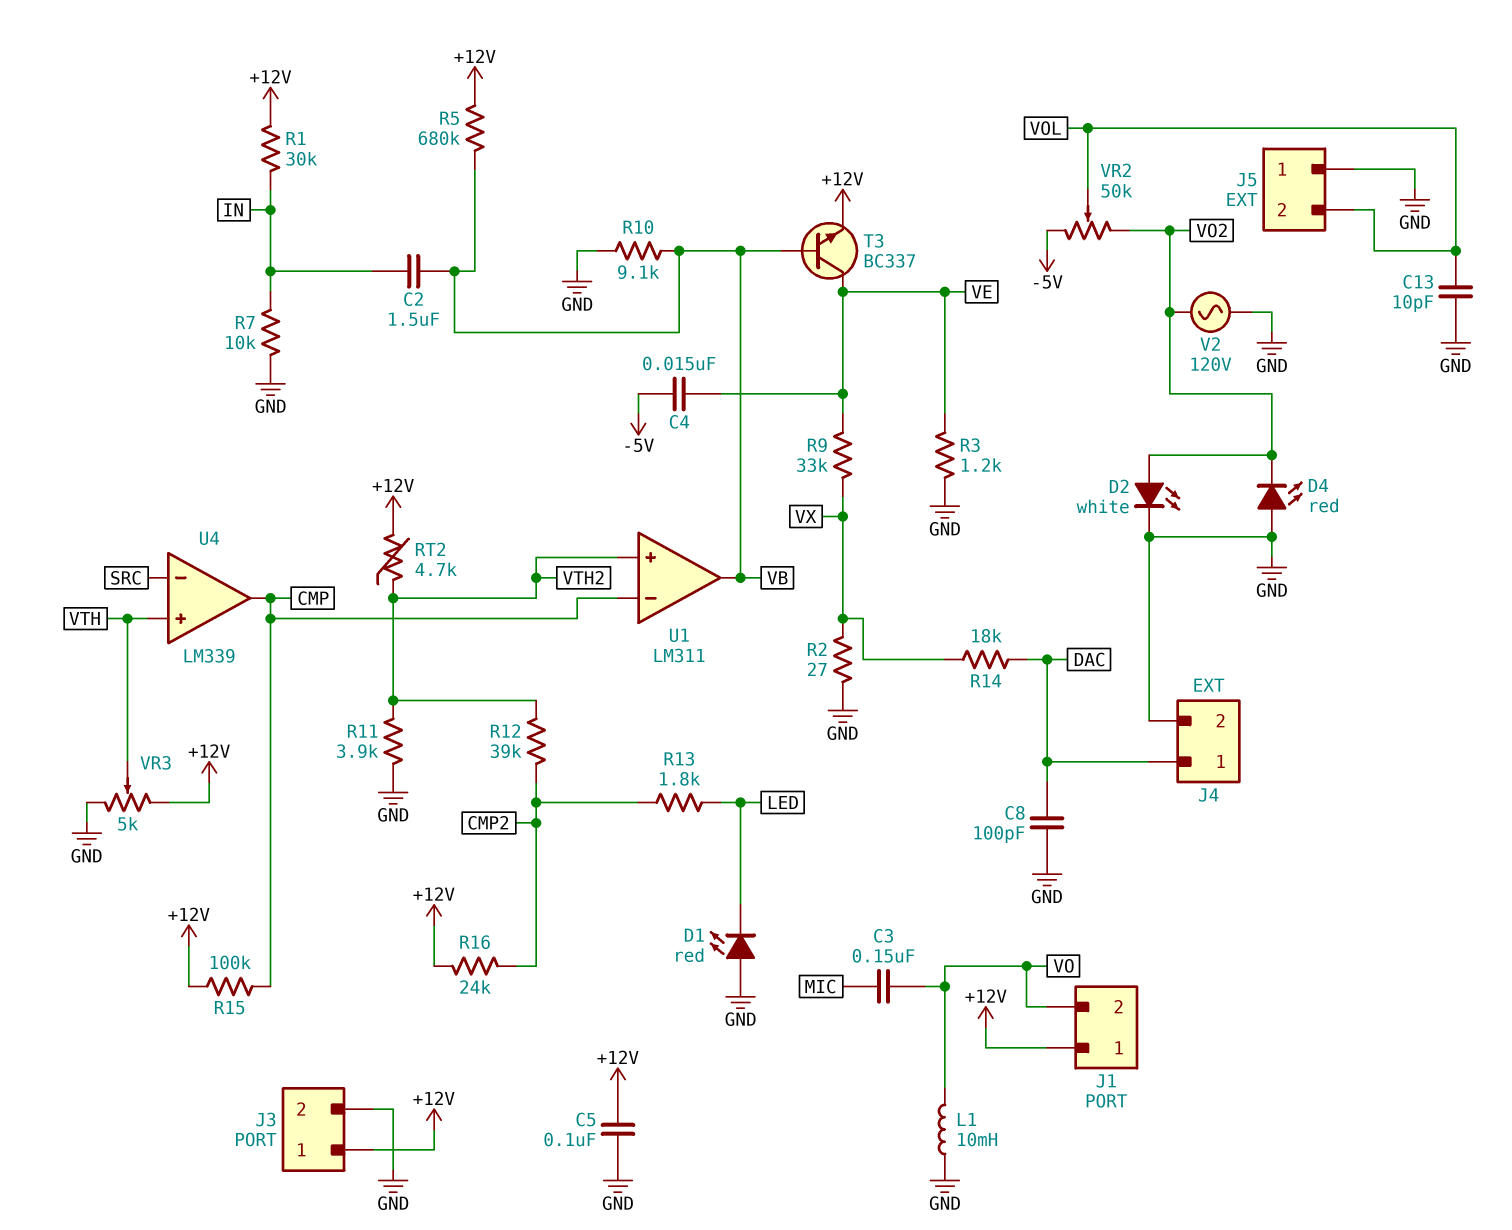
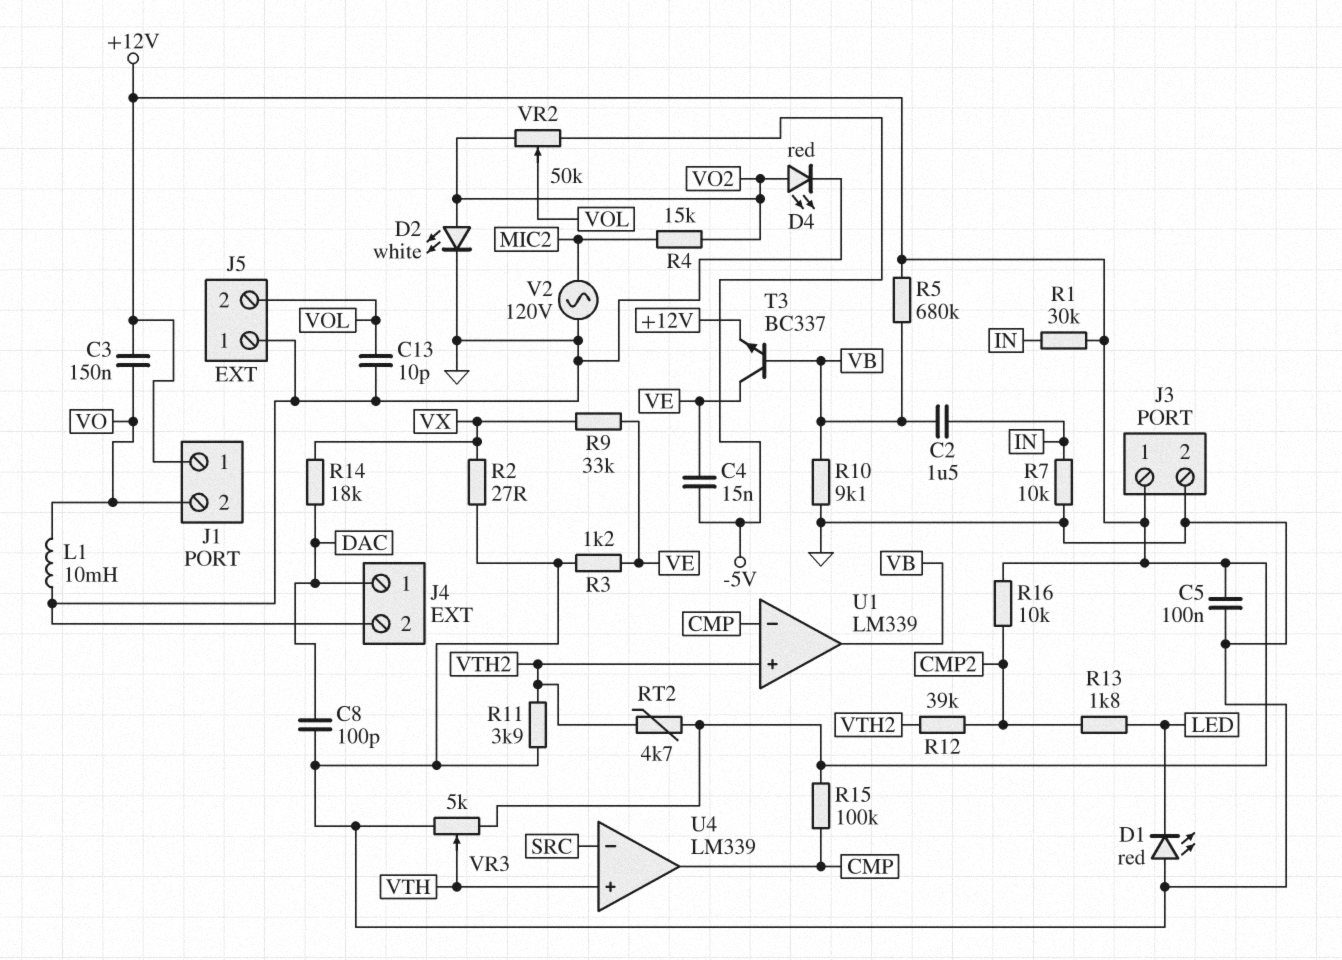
C3: 150nF (MIC, VO) -> 150nF (+12V, VO)
D4: LED red (A GND, K VO2) -> LED red (A VO2, K GND)
R4: none -> 15k (MIC2, VO2)
R16: 24k (+12V, CMP2) -> 10k (+12V, CMP2)
U1: LM311 -> LM339
V2: AC 120V (GND, VO2) -> AC 120V (GND, MIC2)

